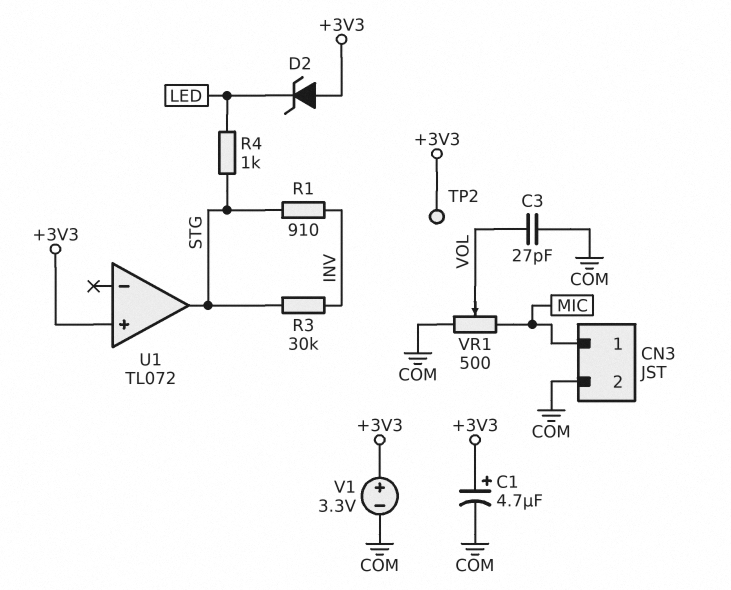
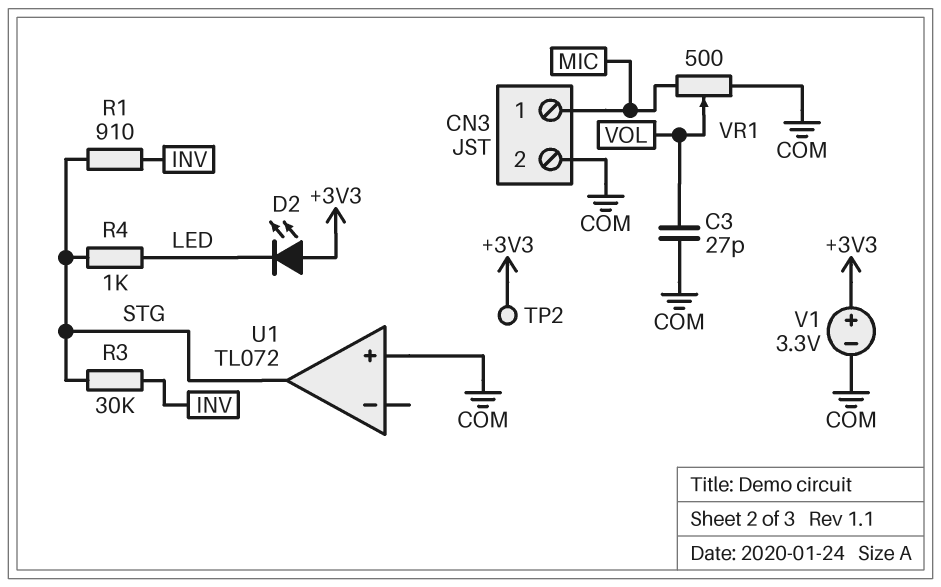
C1: 4.7uF (plus +3V3, minus COM) -> none
D2: zener (A +3V3, K LED) -> LED (A +3V3, K LED)
U1 pin in+: +3V3 -> COM

